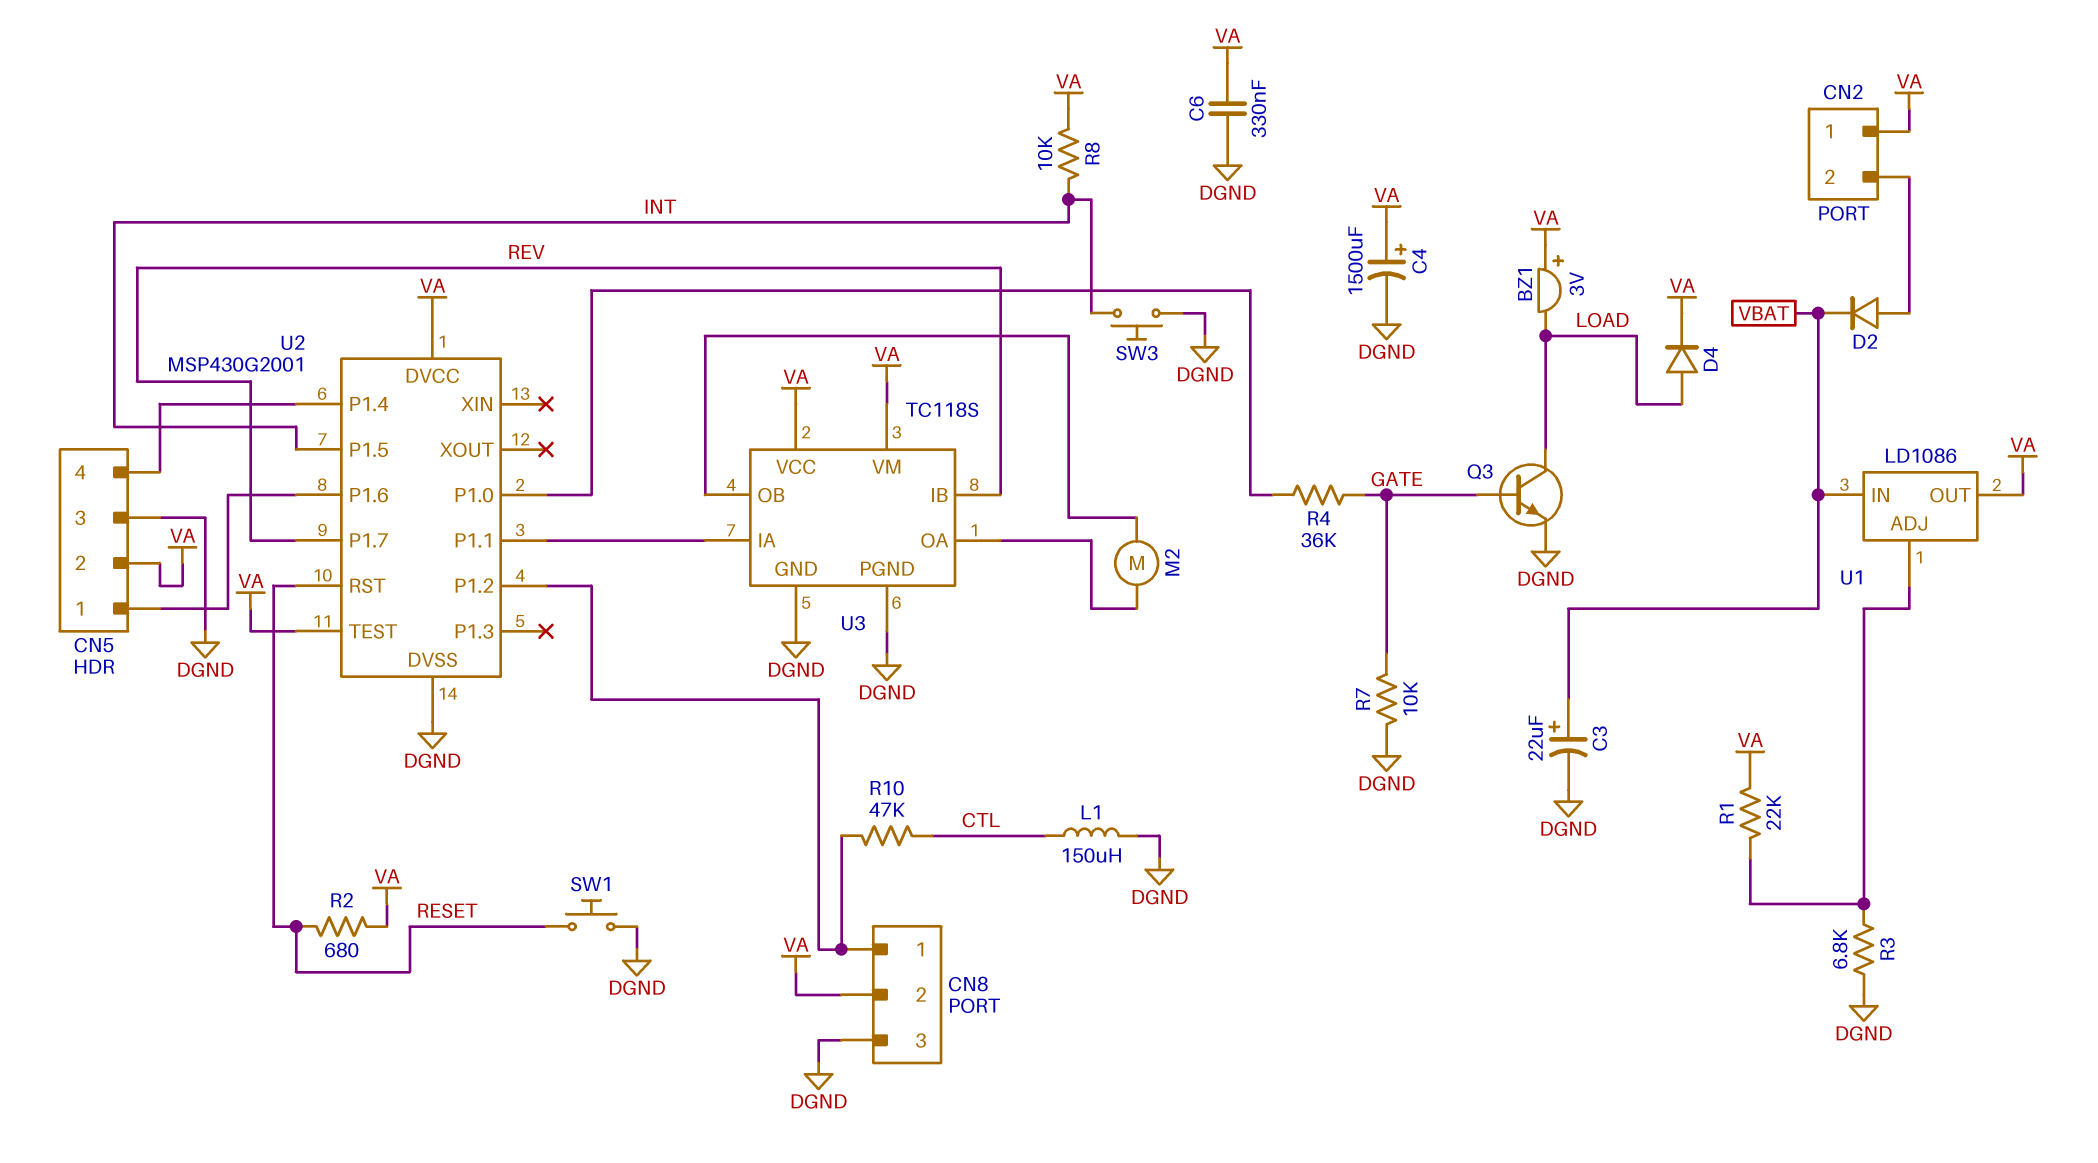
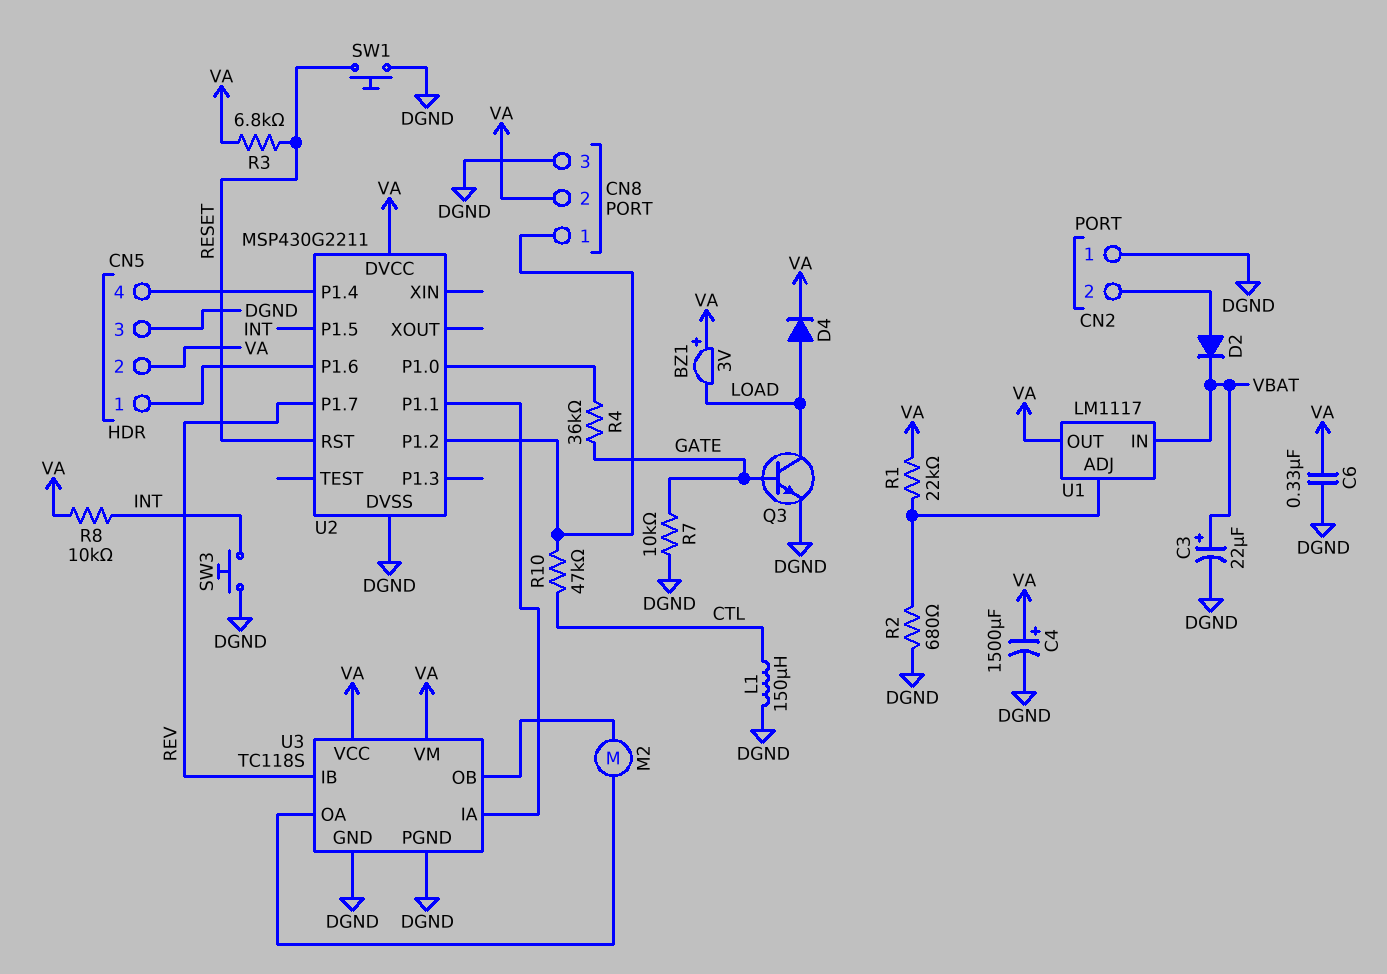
CN2 pin 1: VA -> DGND
R2: 680 (RESET, VA) -> 680 (DGND, U1/ADJ)
R3: 6.8k (DGND, U1/ADJ) -> 6.8k (RESET, VA)
U1: LD1086 -> LM1117
U2: MSP430G2001 -> MSP430G2211
U2 pin TEST: VA -> none

